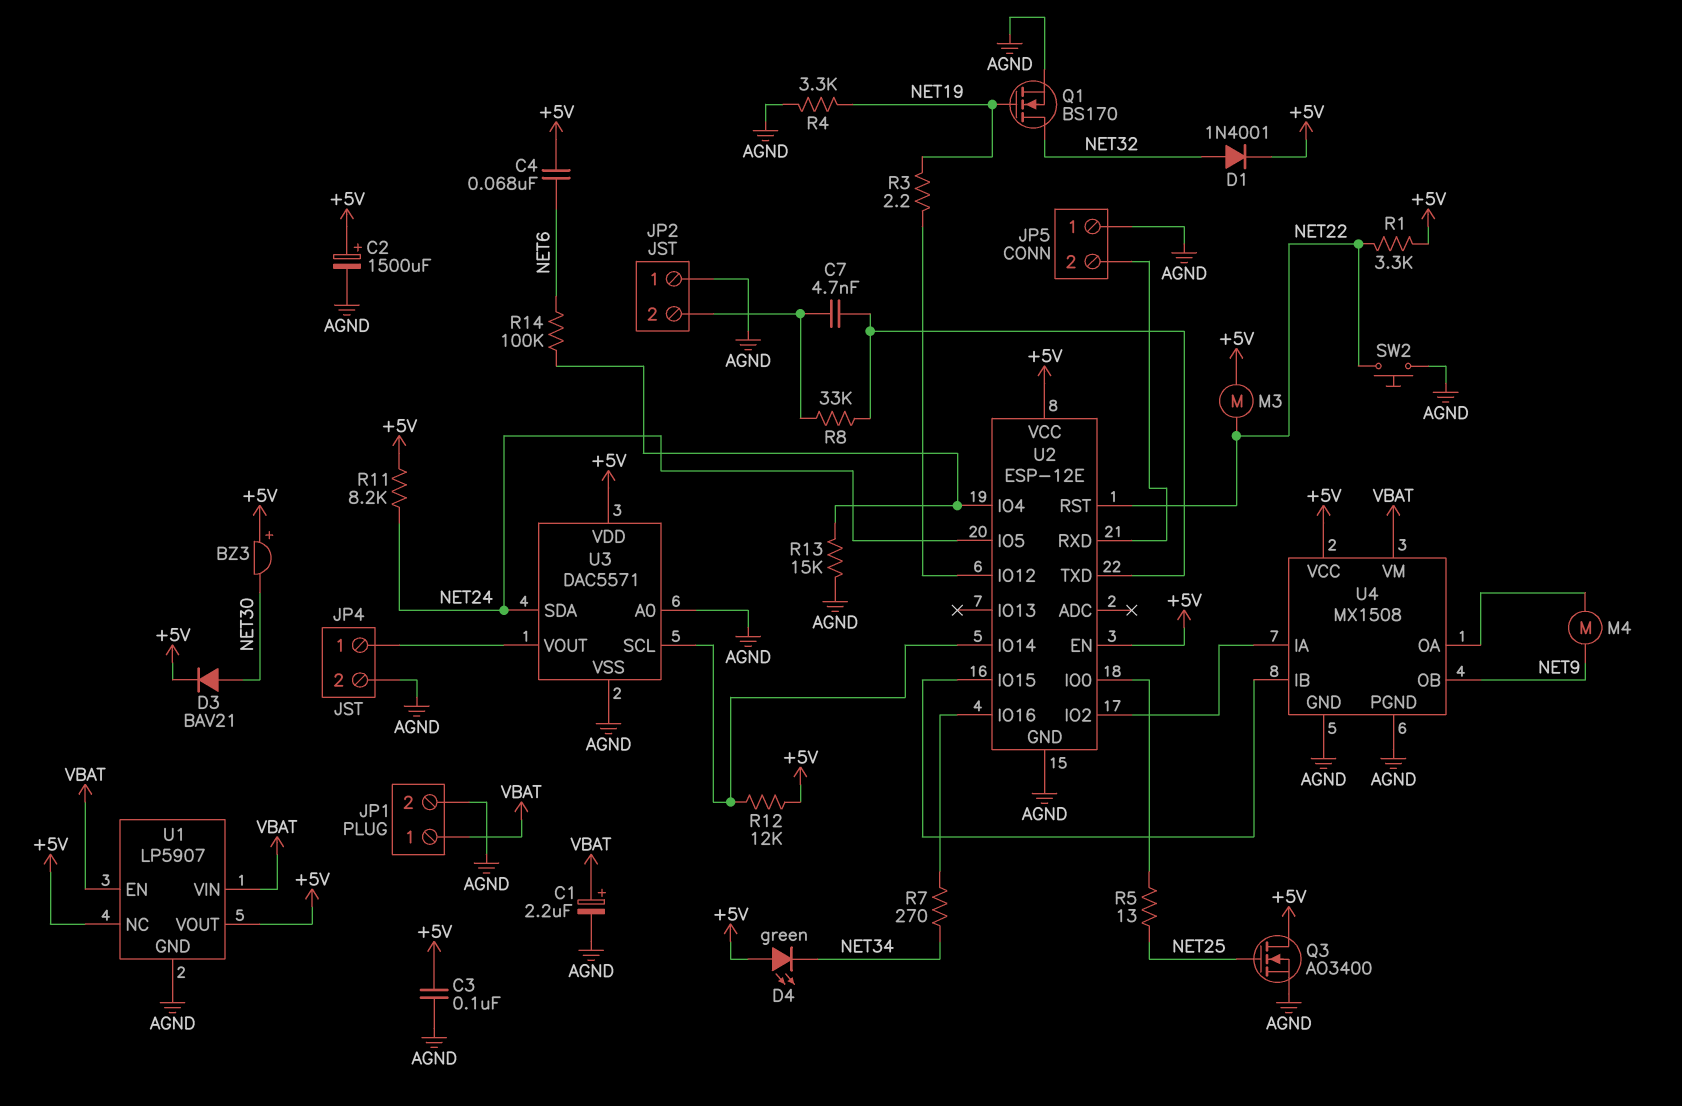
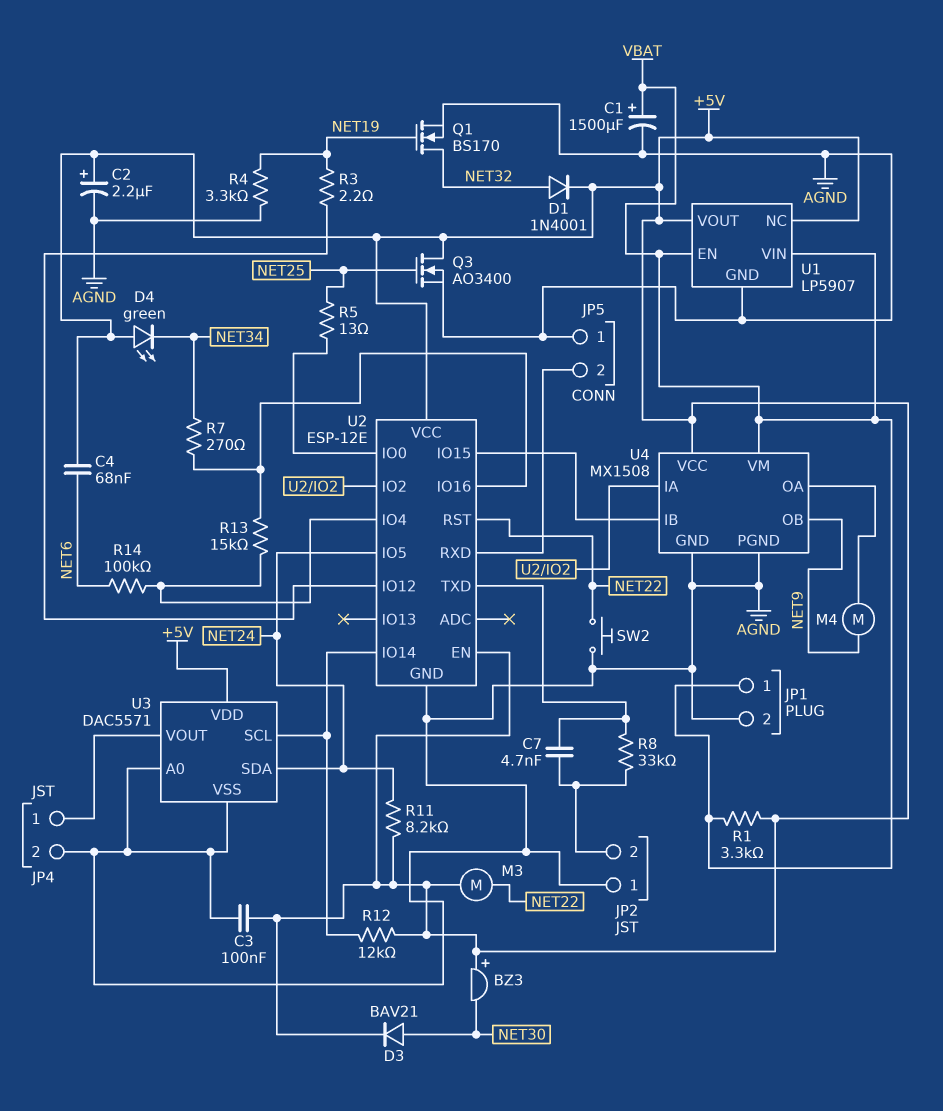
C1: 2.2uF (plus VBAT, minus AGND) -> 1500uF (plus VBAT, minus AGND)
C2: 1500uF (plus +5V, minus AGND) -> 2.2uF (plus +5V, minus AGND)
R1: 3.3k (+5V, NET22) -> 3.3k (+5V, VBAT)
R13: 15k (AGND, U2/IO4) -> 15k (U2/IO4, U2/IO16)

